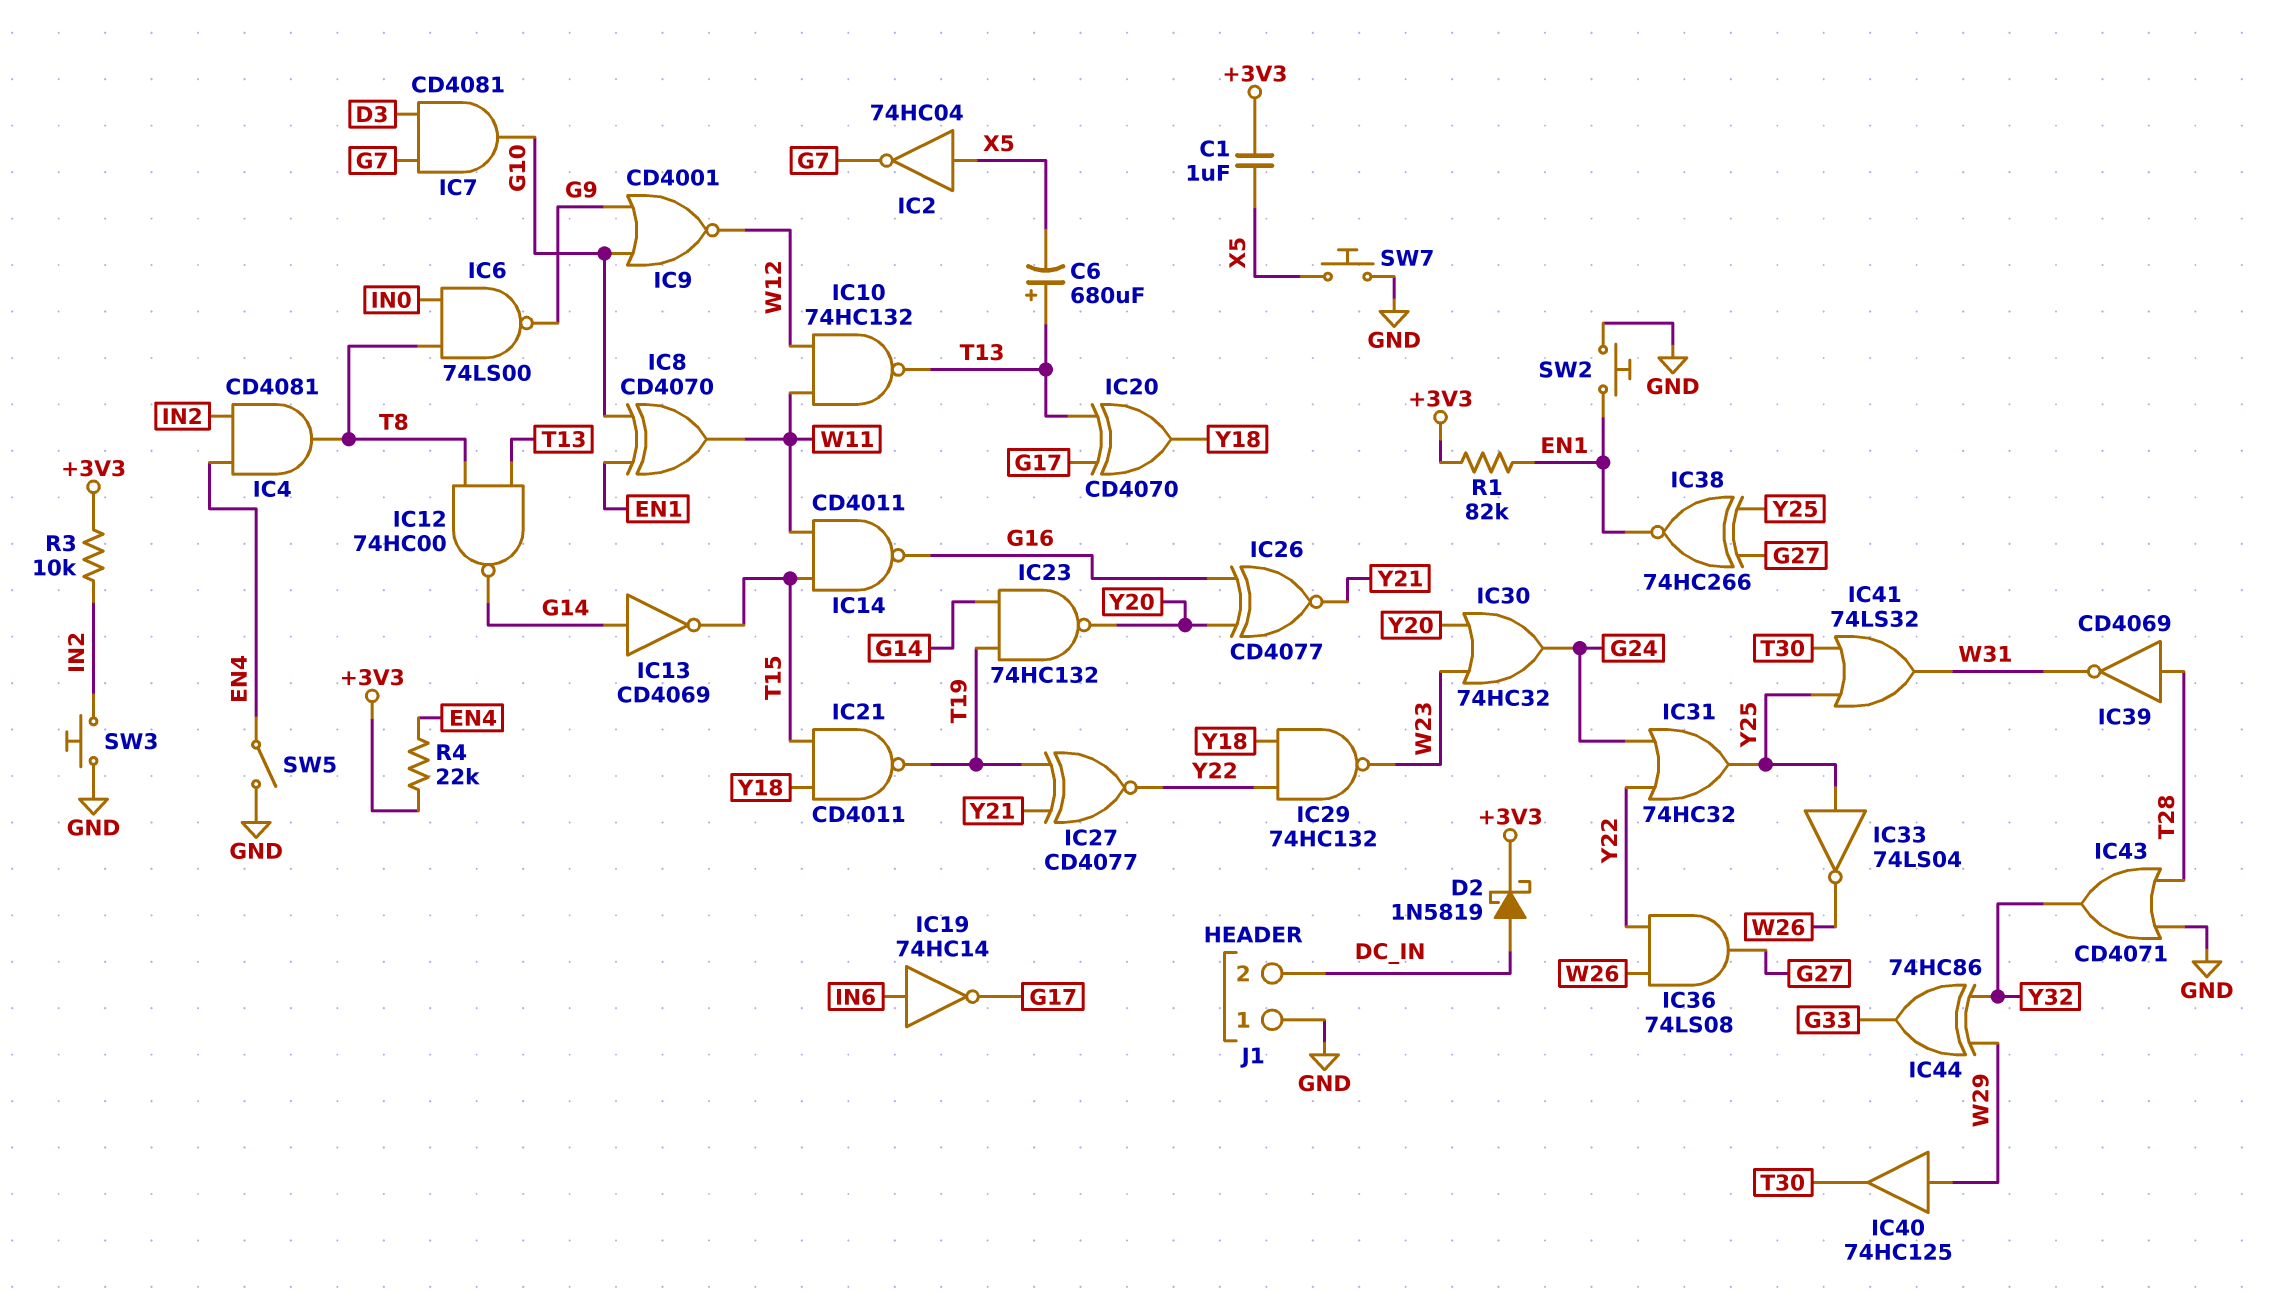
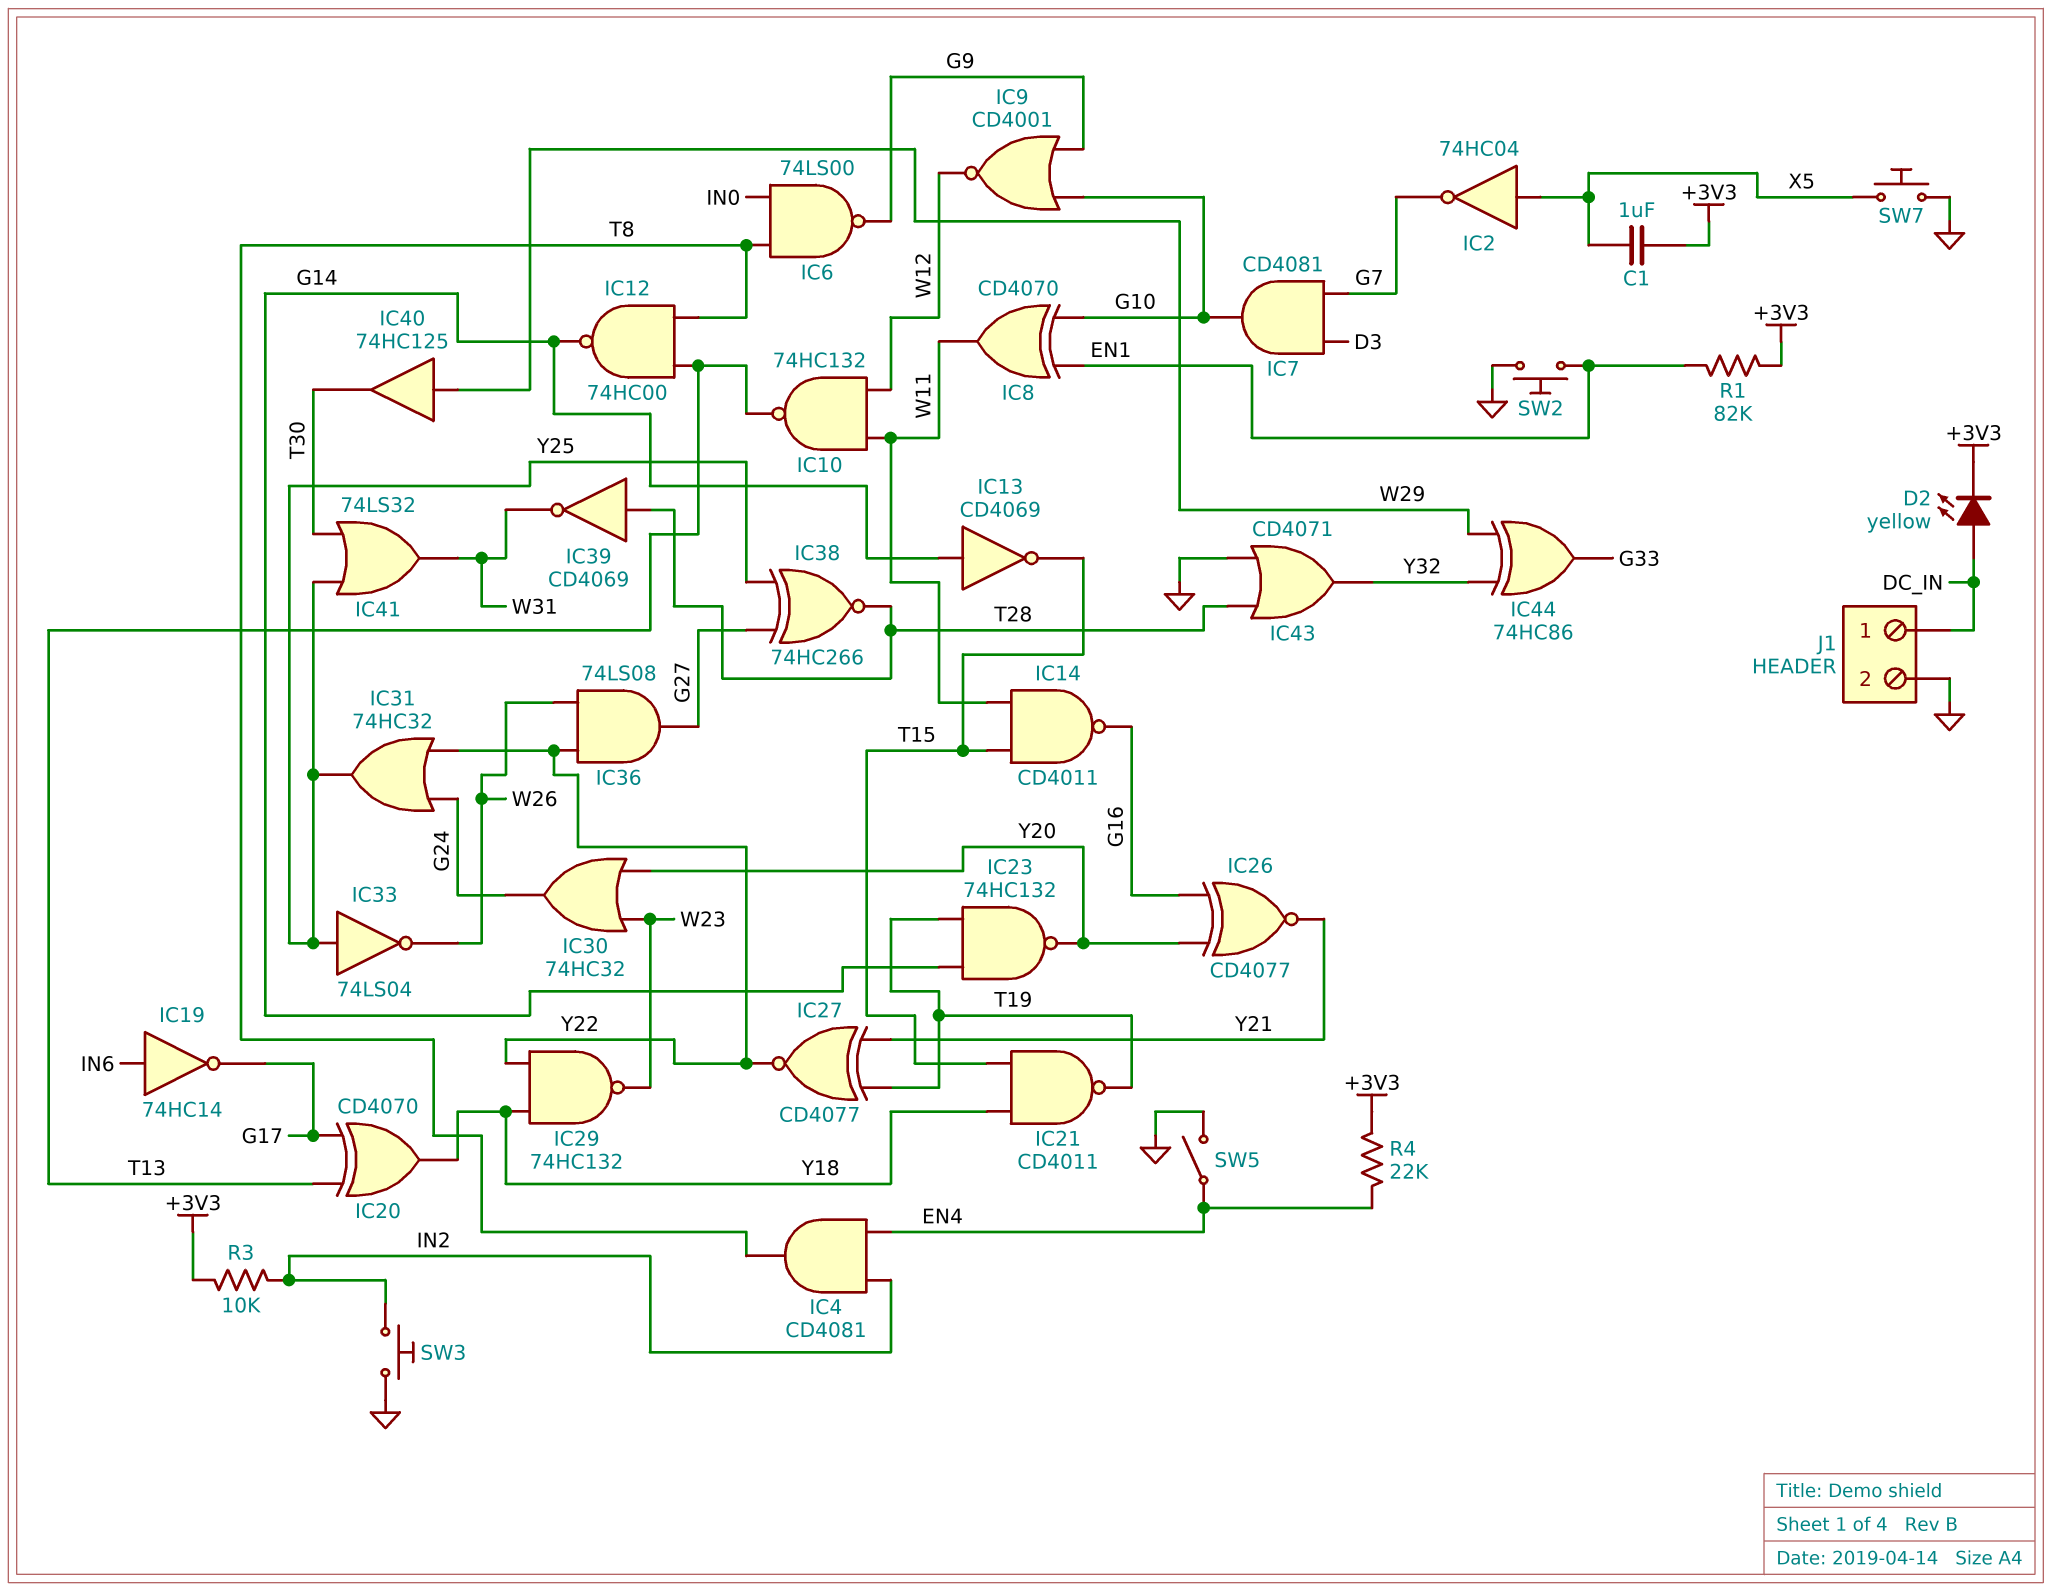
C6: 680uF (plus T13, minus X5) -> none
D2: schottky 1N5819 (A DC_IN, K +3V3) -> LED yellow (A DC_IN, K +3V3)
IC38: XNOR 74HC266 (in G27, in Y25, out EN1) -> XNOR 74HC266 (in G27, in Y25, out T28)
J1 pin 1: GND -> DC_IN
J1 pin 2: DC_IN -> GND

